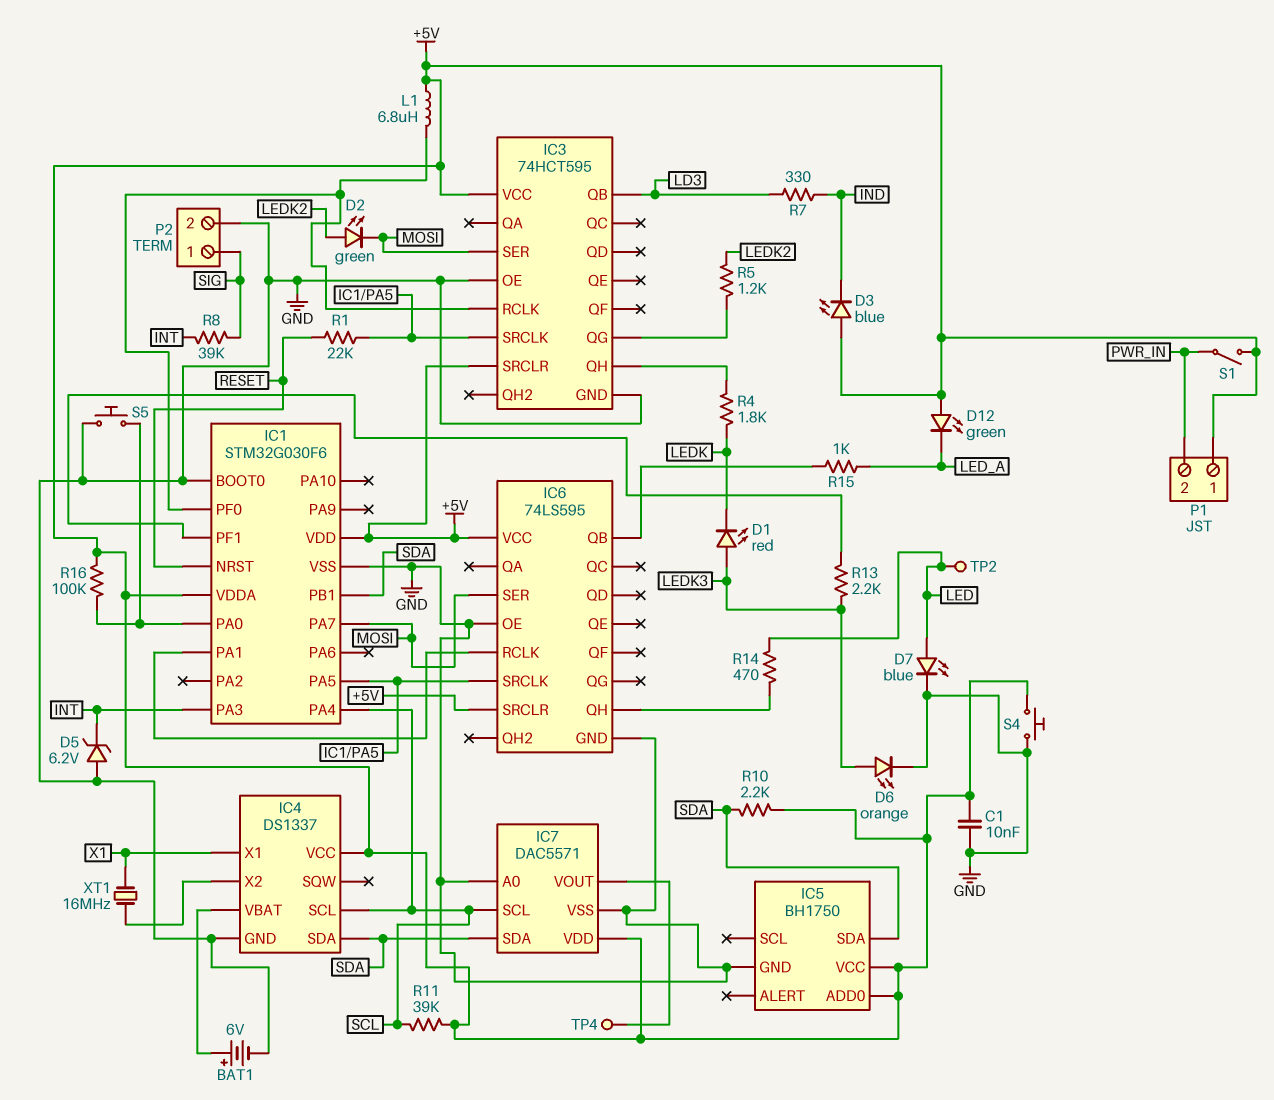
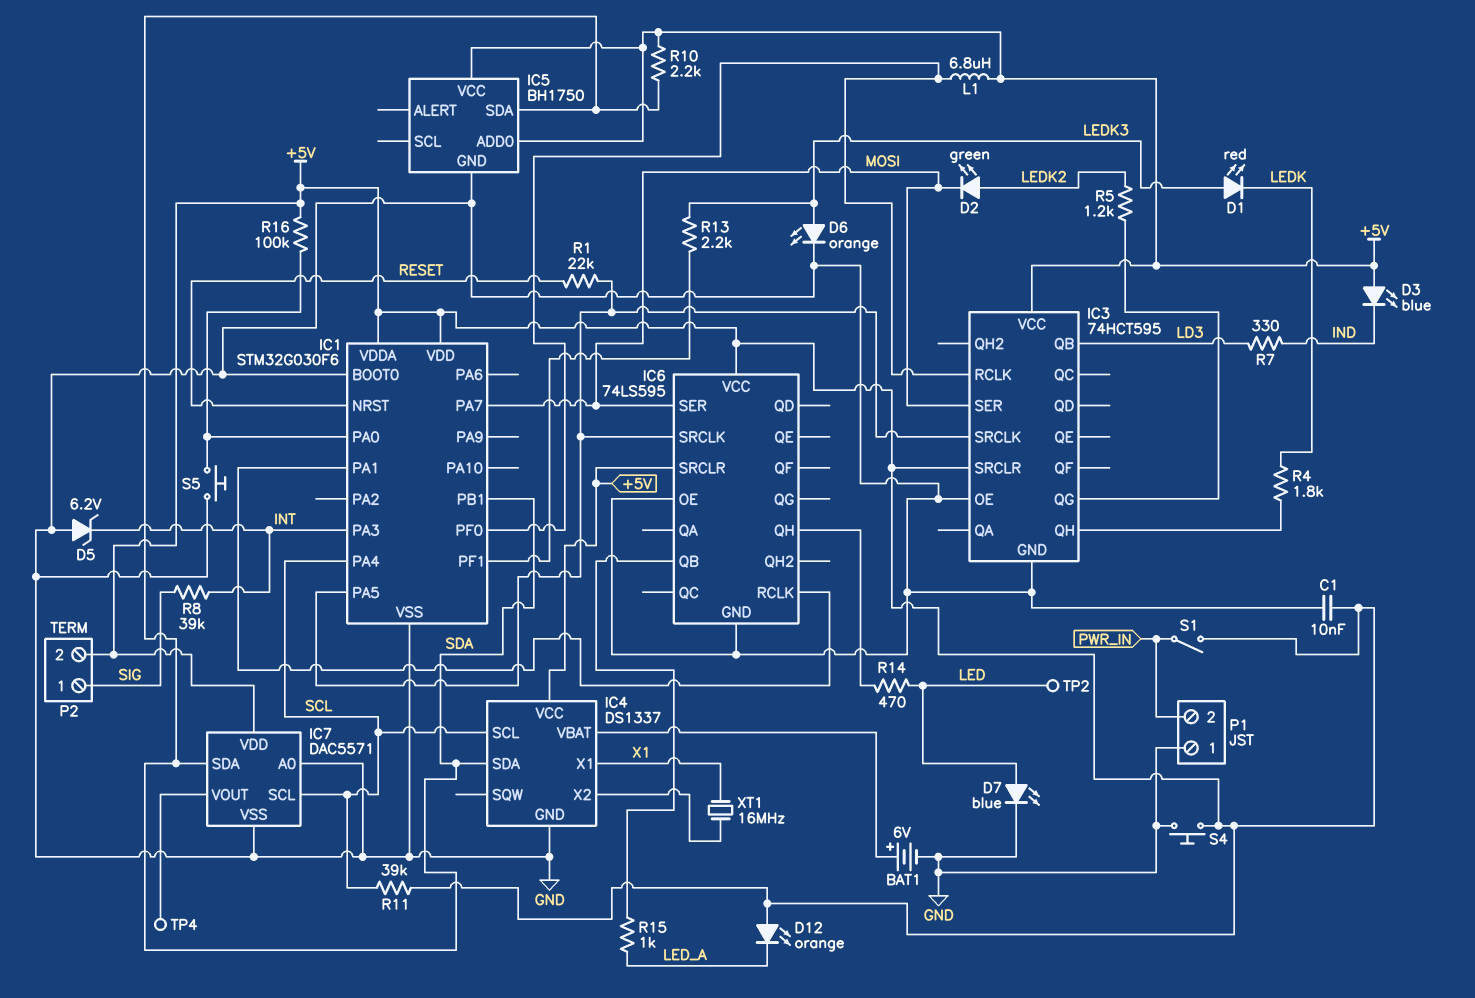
D12: LED green (A +5V, K LED_A) -> LED orange (A +5V, K LED_A)
P1 pin 1: +5V -> GND
P2 pin 2: GND -> +5V

